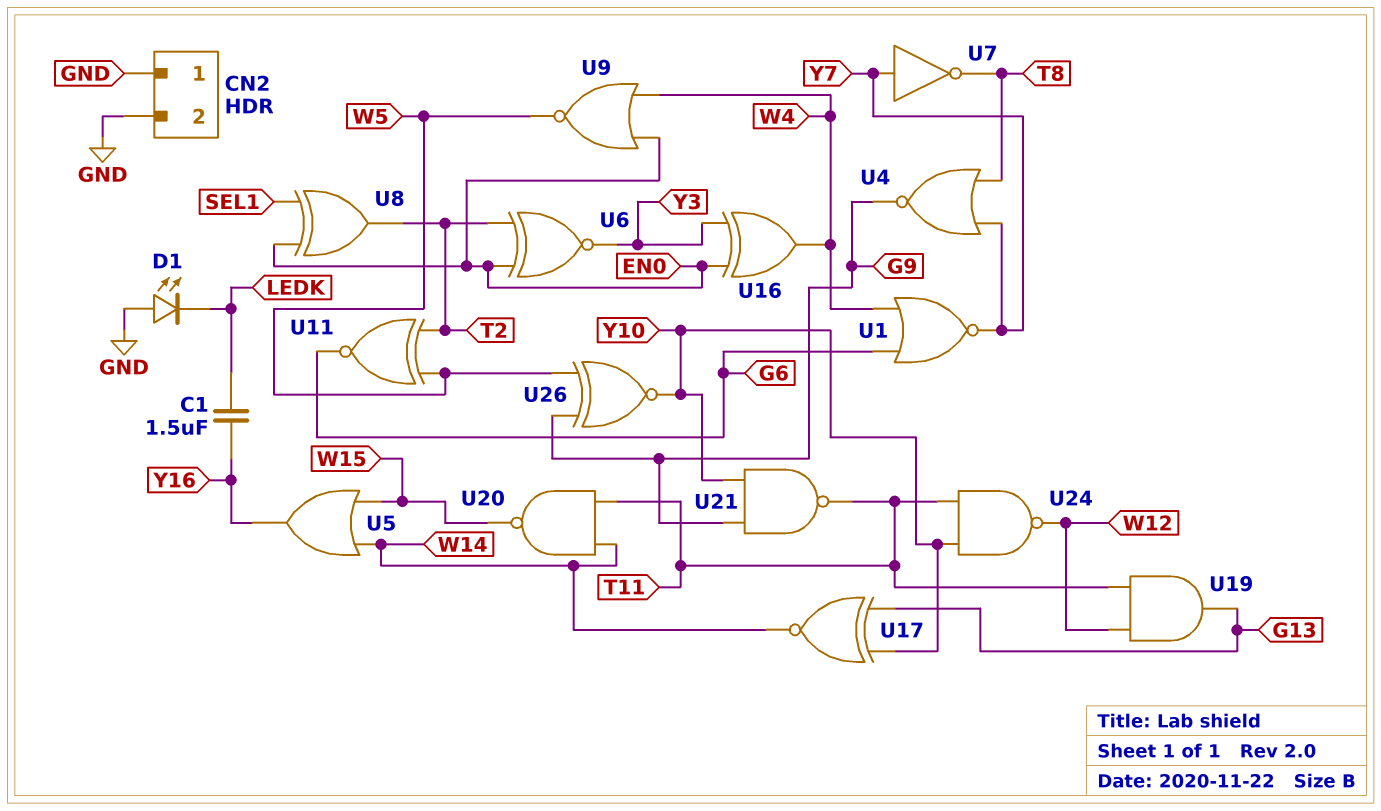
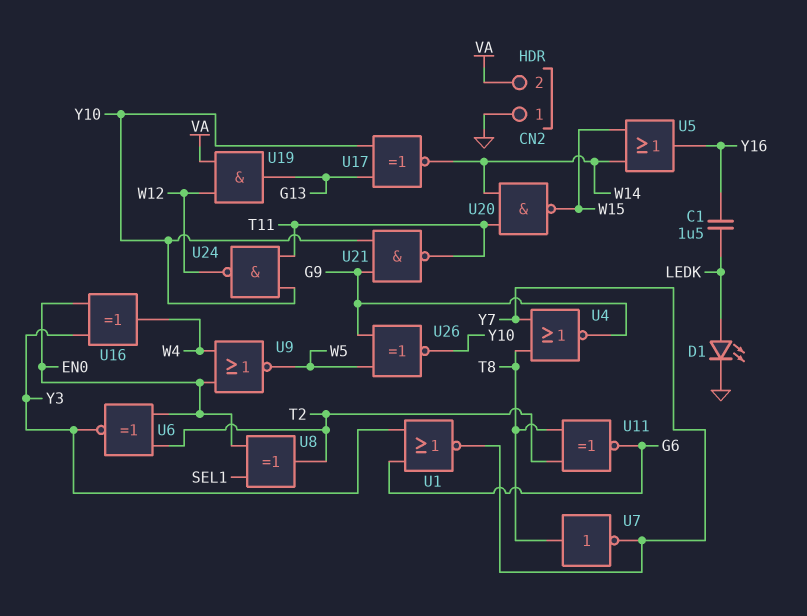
CN2 pin 2: GND -> VA
D1: LED (A GND, K LEDK) -> LED (A LEDK, K GND)
U1: NOR (in G6, in W4, out Y7) -> NOR (in G6, in Y3, out Y7)
U7: NOT (in Y7, out T8) -> NOT (in T8, out Y7)
U11: XNOR (in T2, in W5, out G6) -> XNOR (in T2, in T8, out G6)
U19: AND (in T11, in W12, out G13) -> AND (in VA, in W12, out G13)

